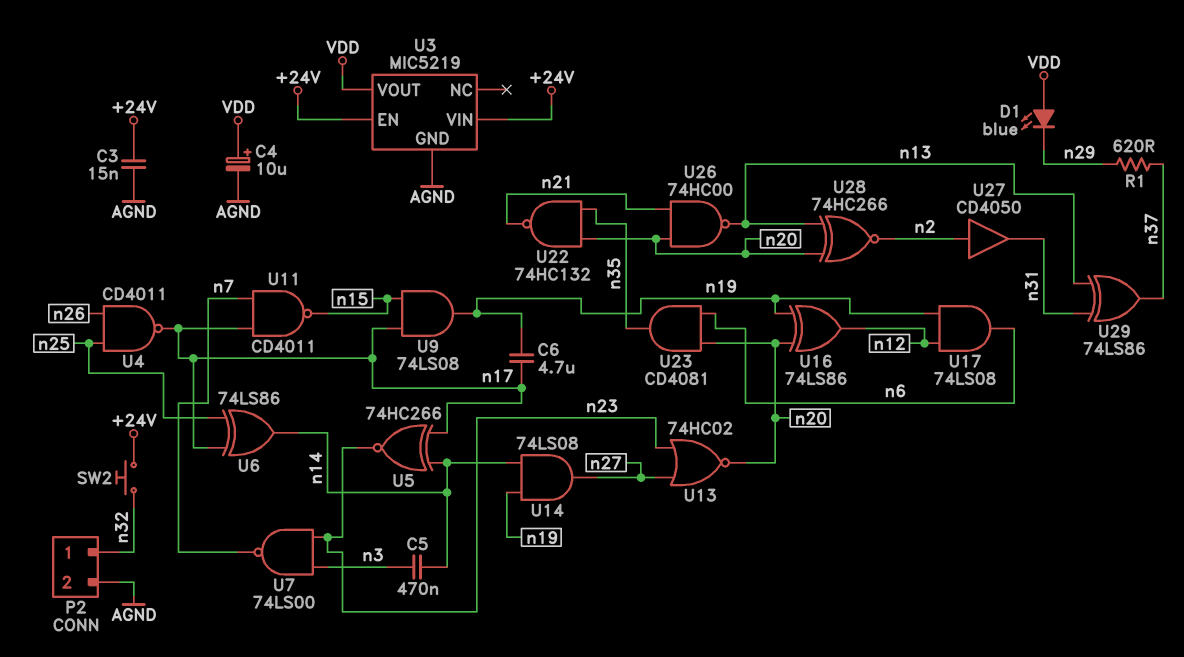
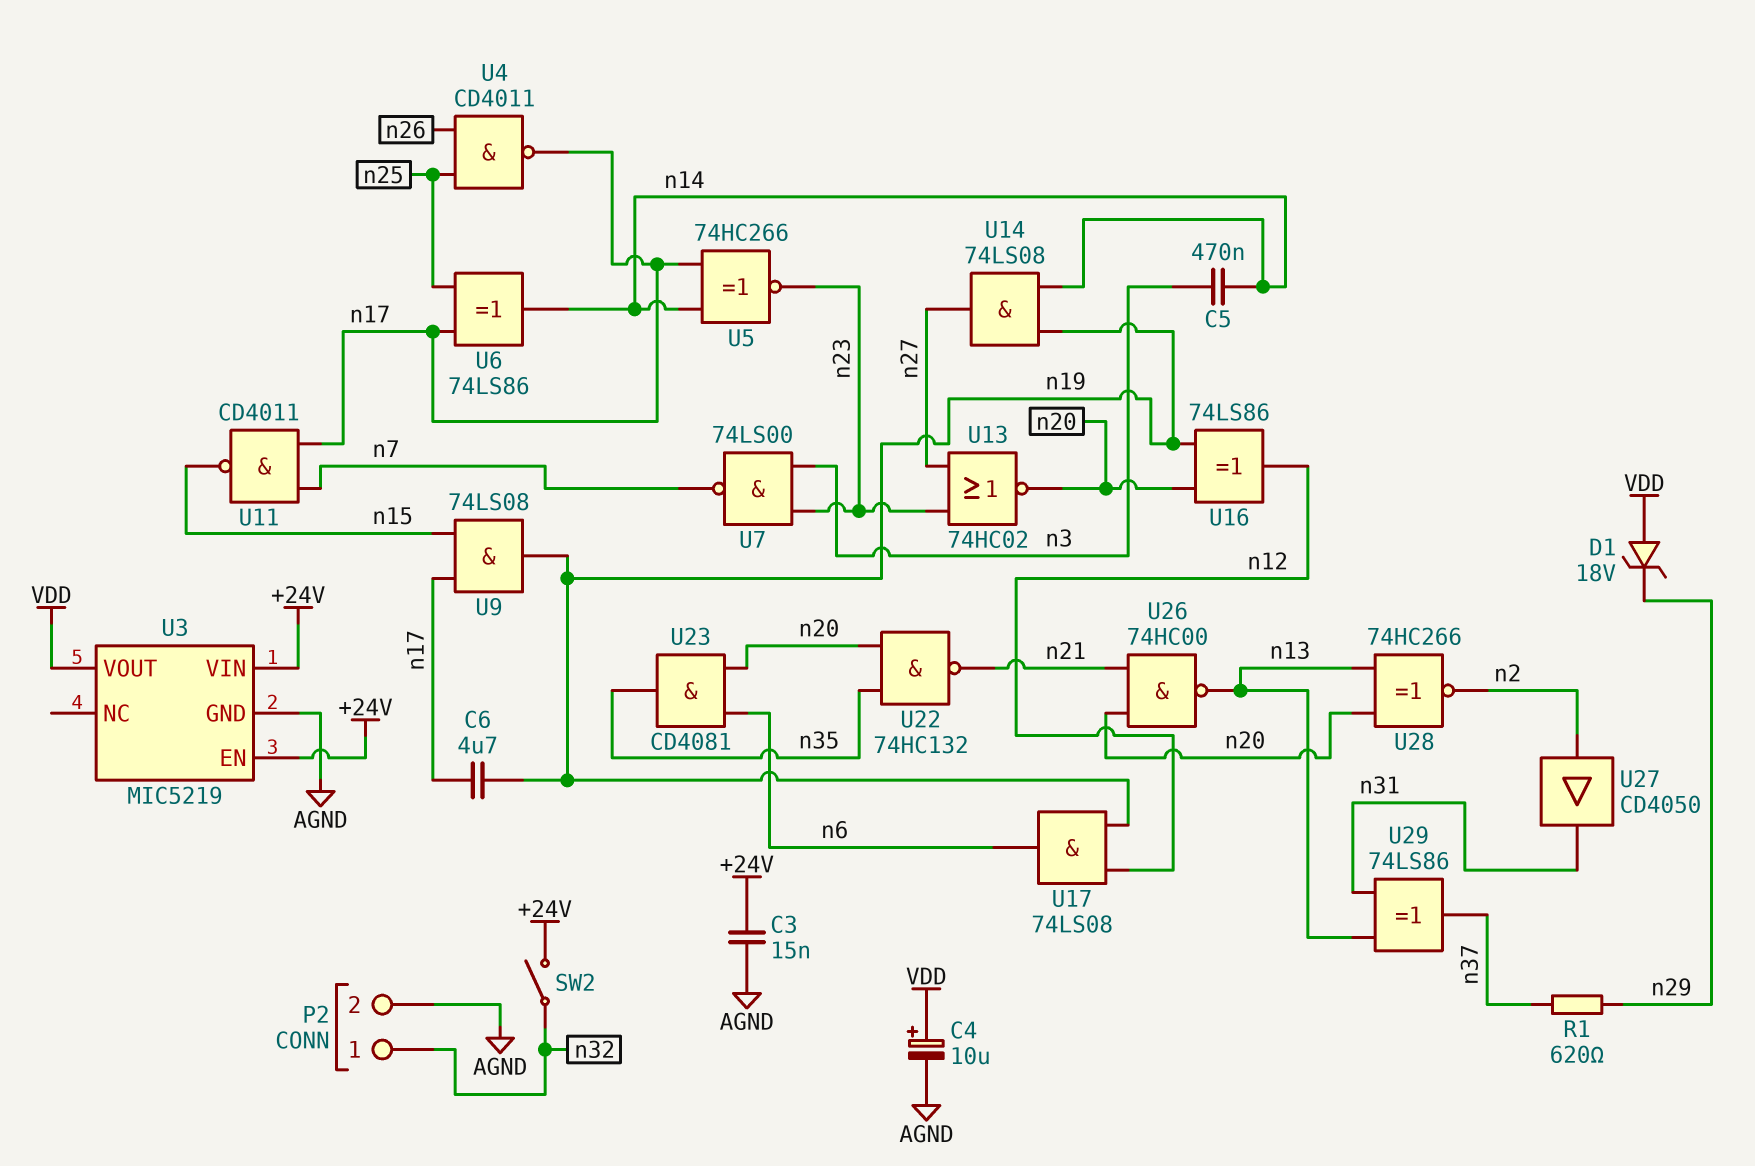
D1: LED blue (A VDD, K n29) -> zener 18V (A VDD, K n29)
SW2: button (+24V, n32) -> switch (+24V, n32)

